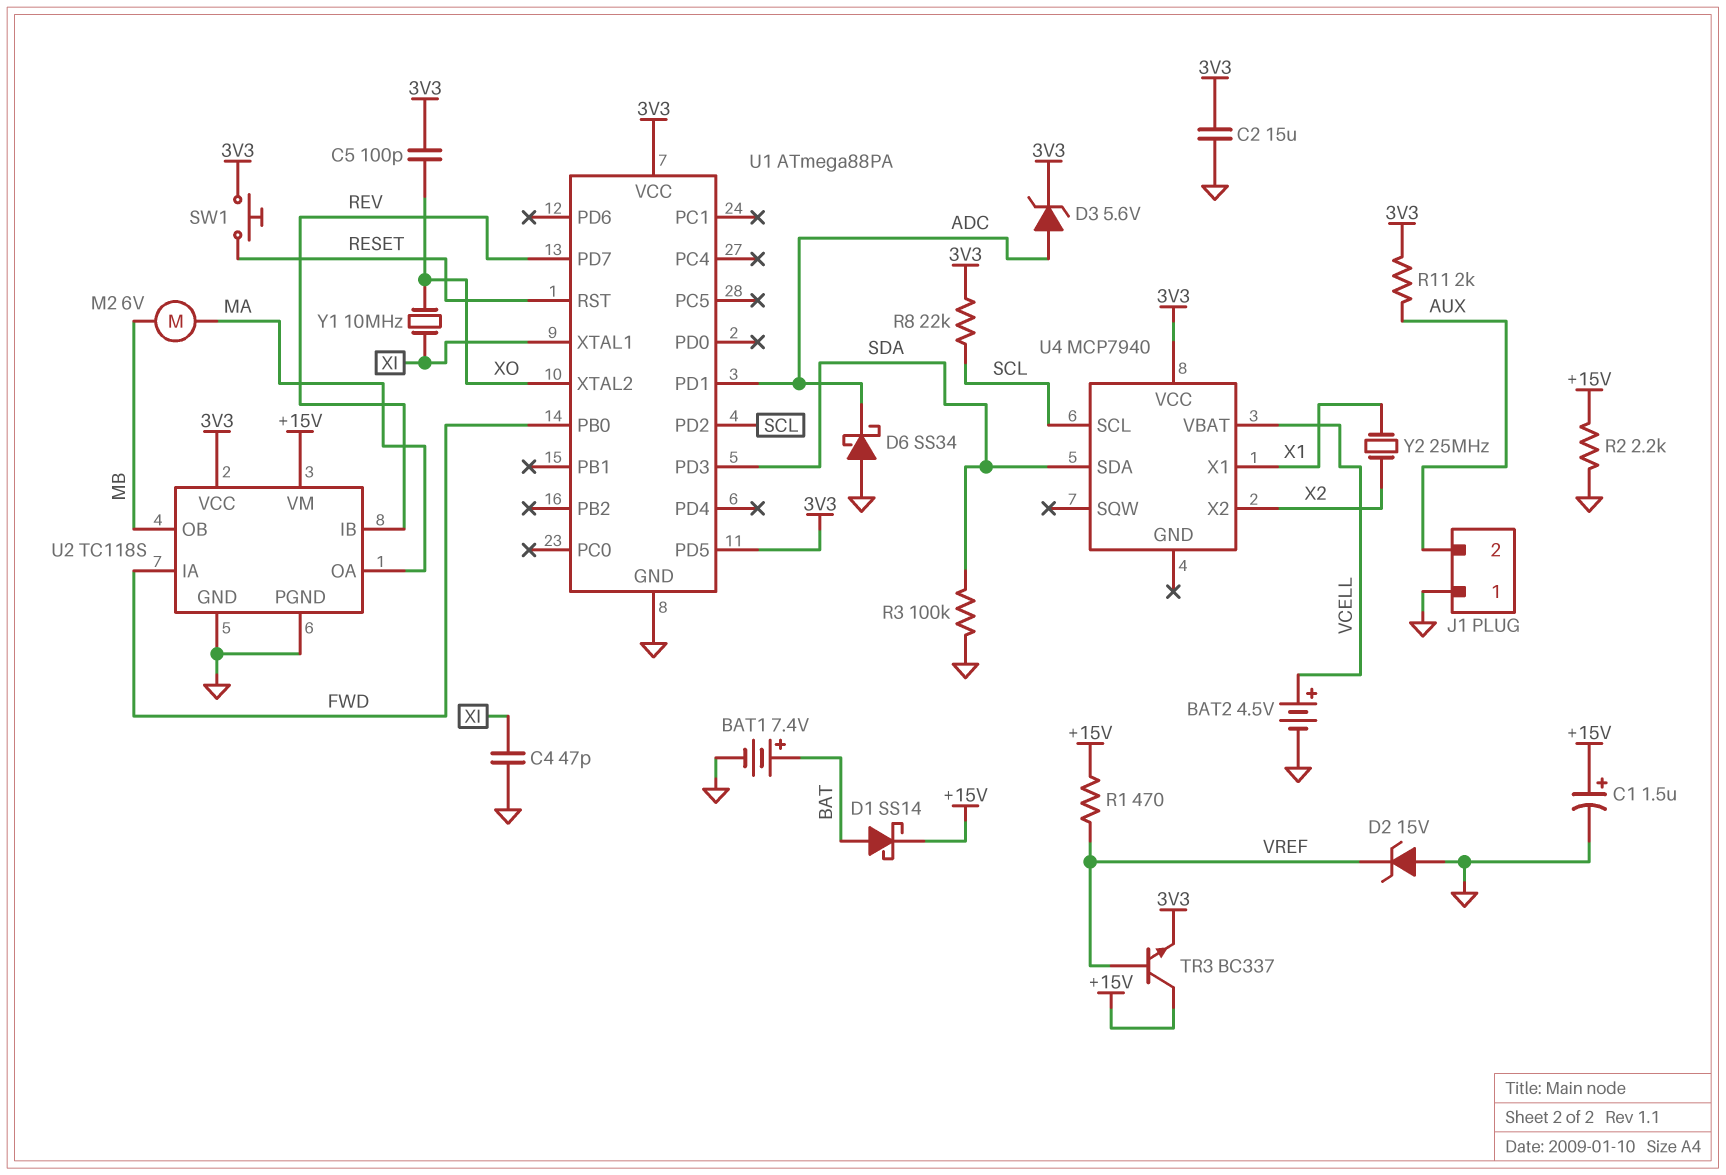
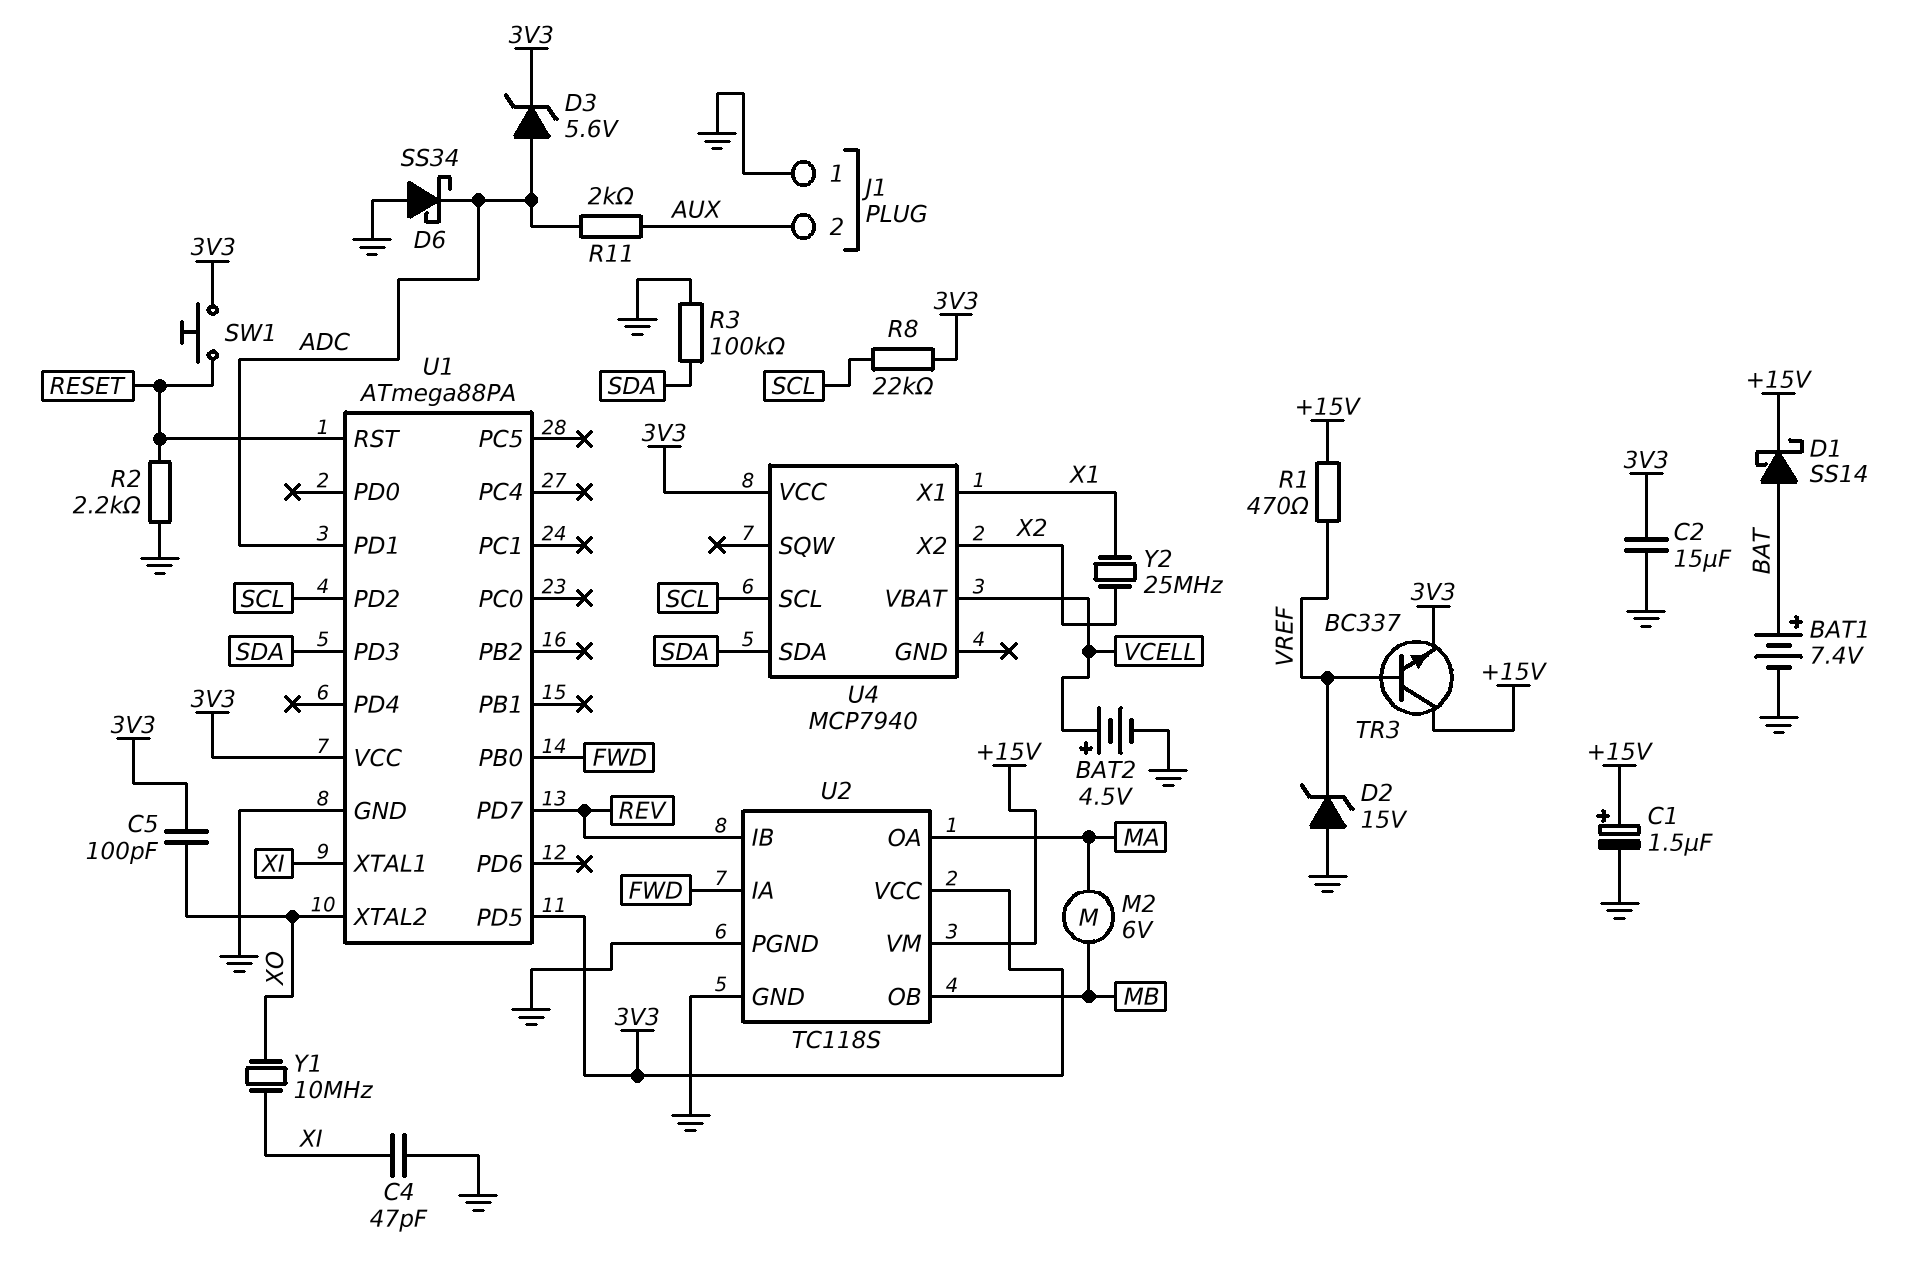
R2: 2.2k (+15V, GND) -> 2.2k (GND, RESET)
R11: 2k (3V3, AUX) -> 2k (ADC, AUX)

